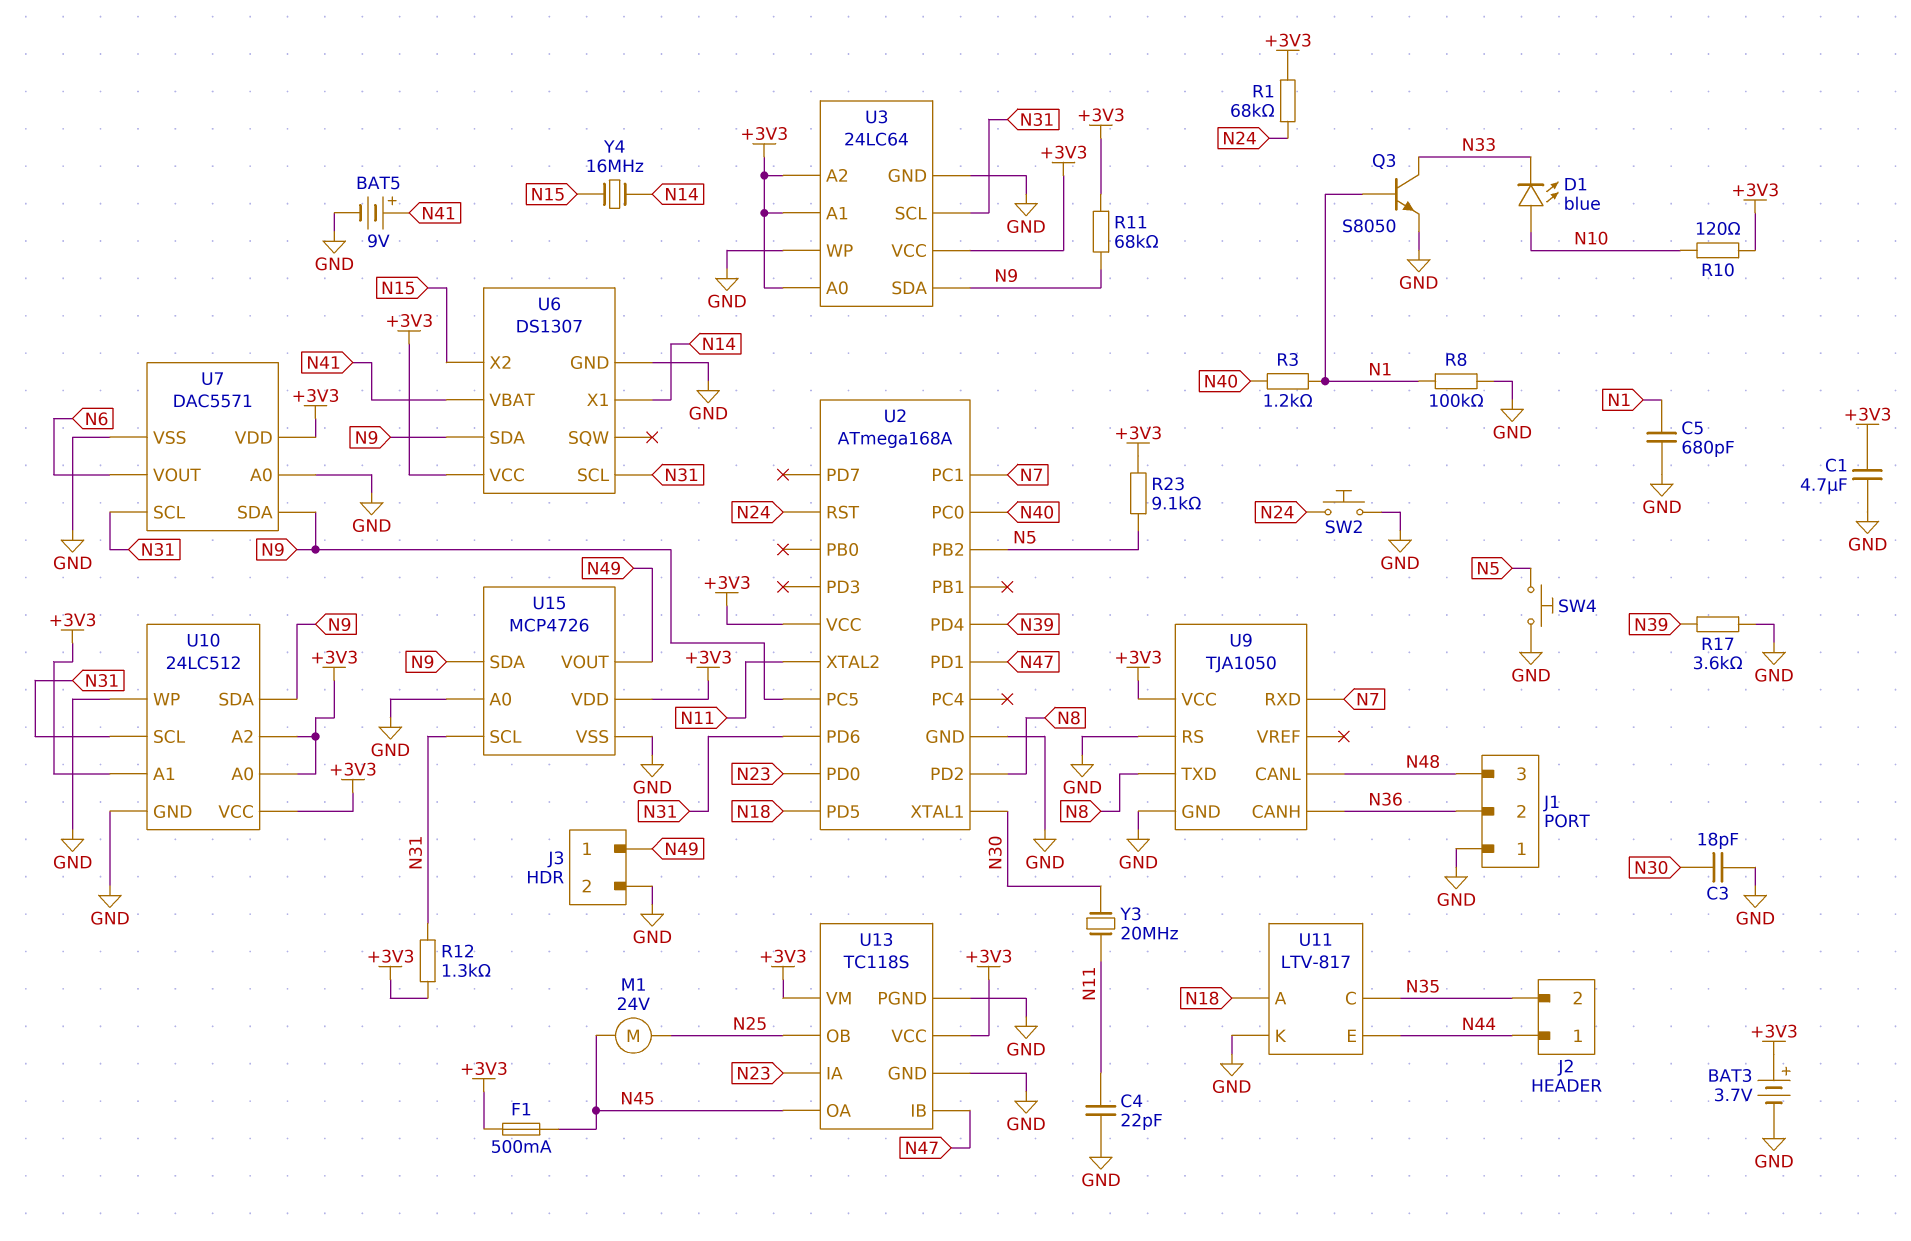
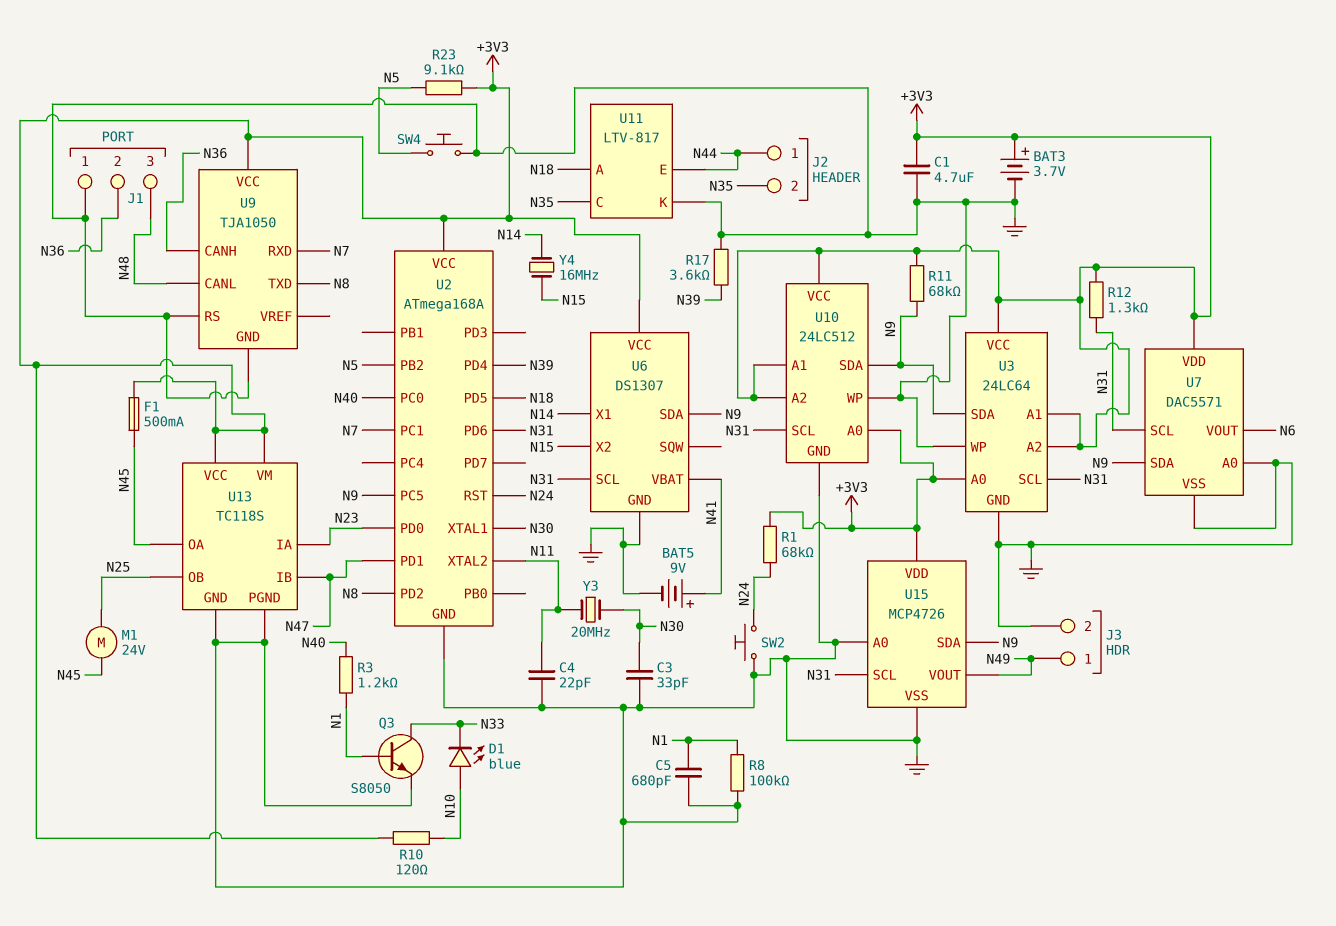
C3: 18pF (GND, N30) -> 33pF (GND, N30)

